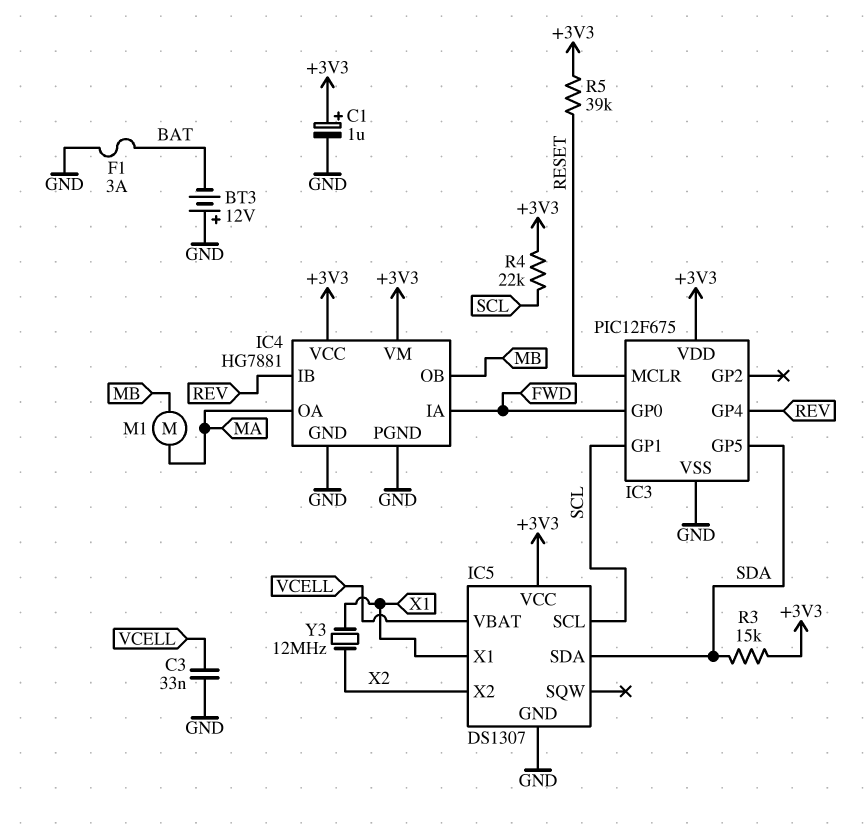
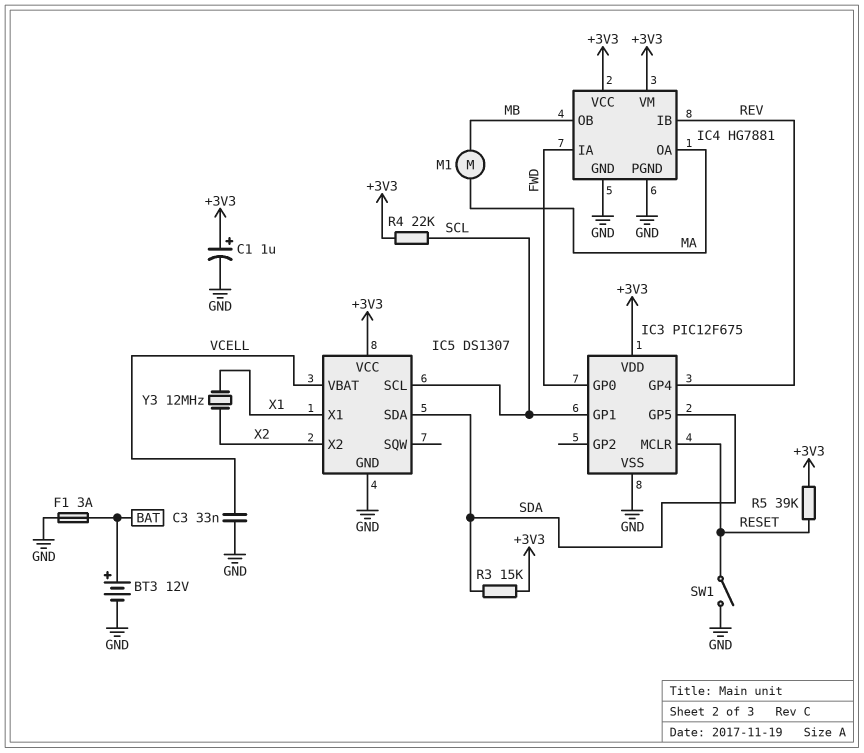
BT3: 12V (plus GND, minus BAT) -> 12V (plus BAT, minus GND)
SW1: none -> switch (GND, RESET)

